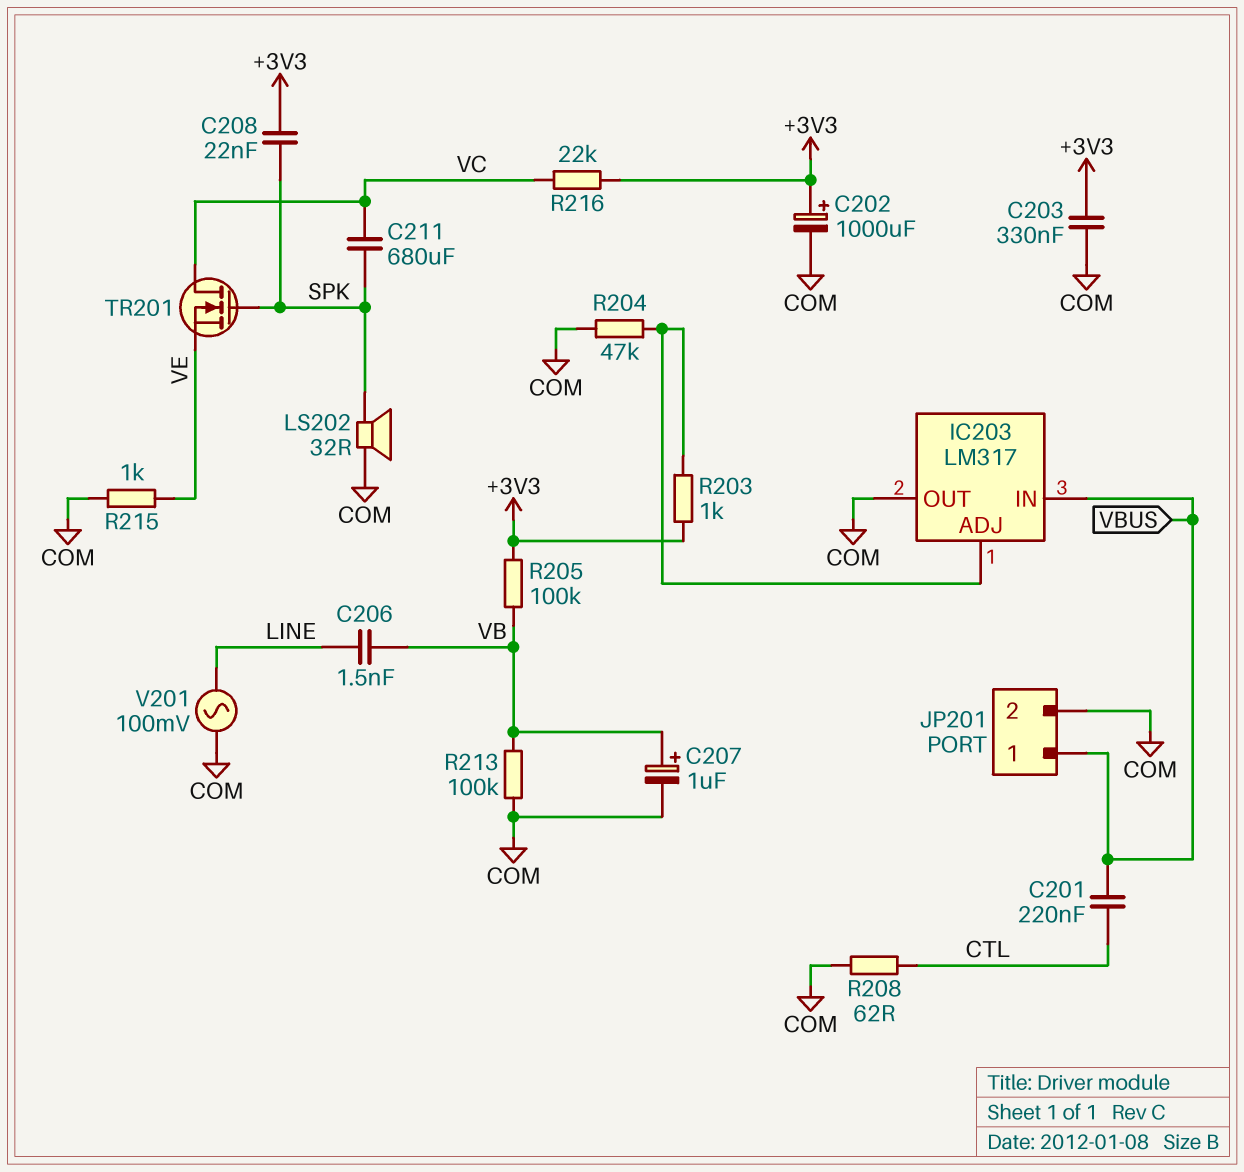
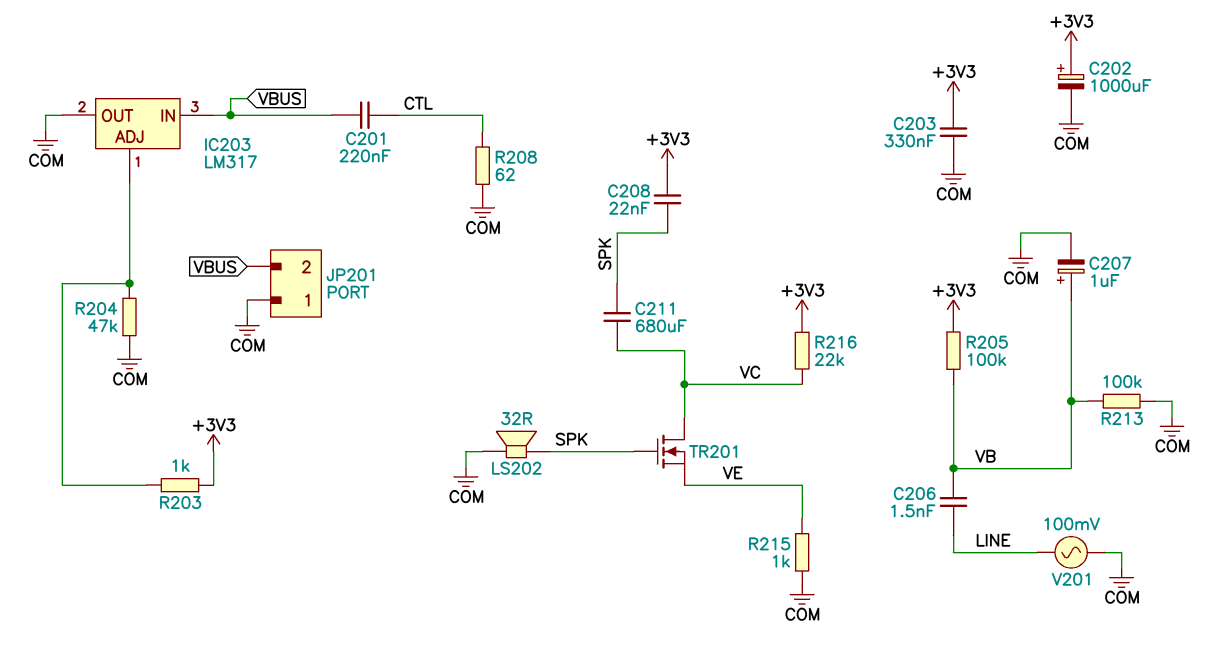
JP201 pin 1: VBUS -> COM
JP201 pin 2: COM -> VBUS

